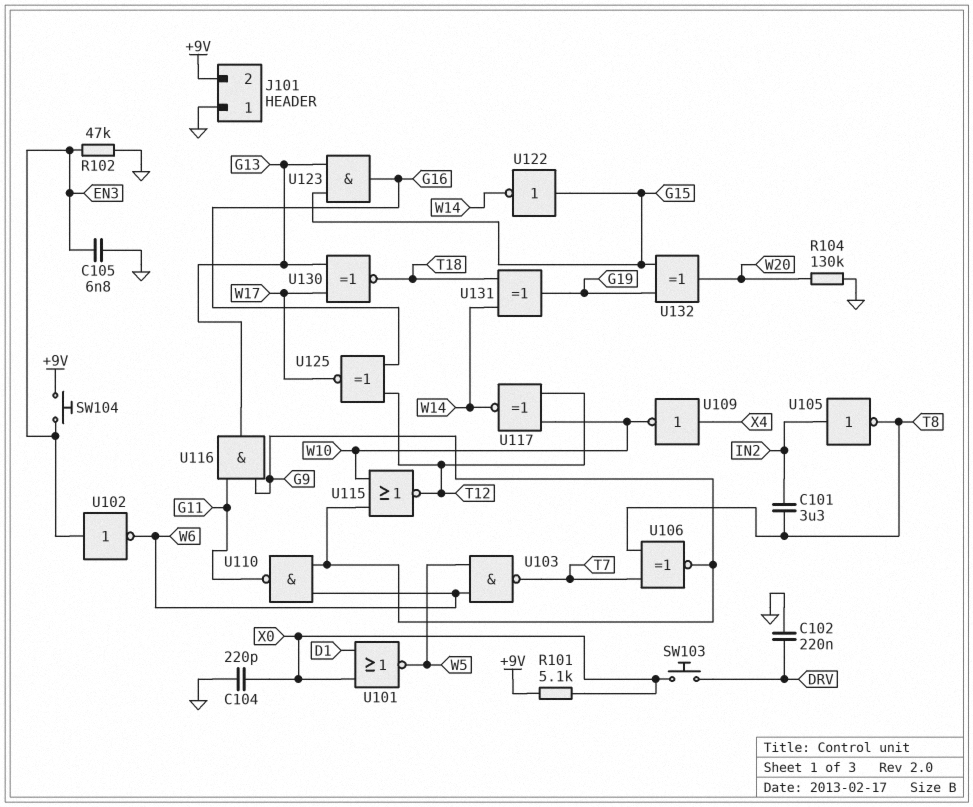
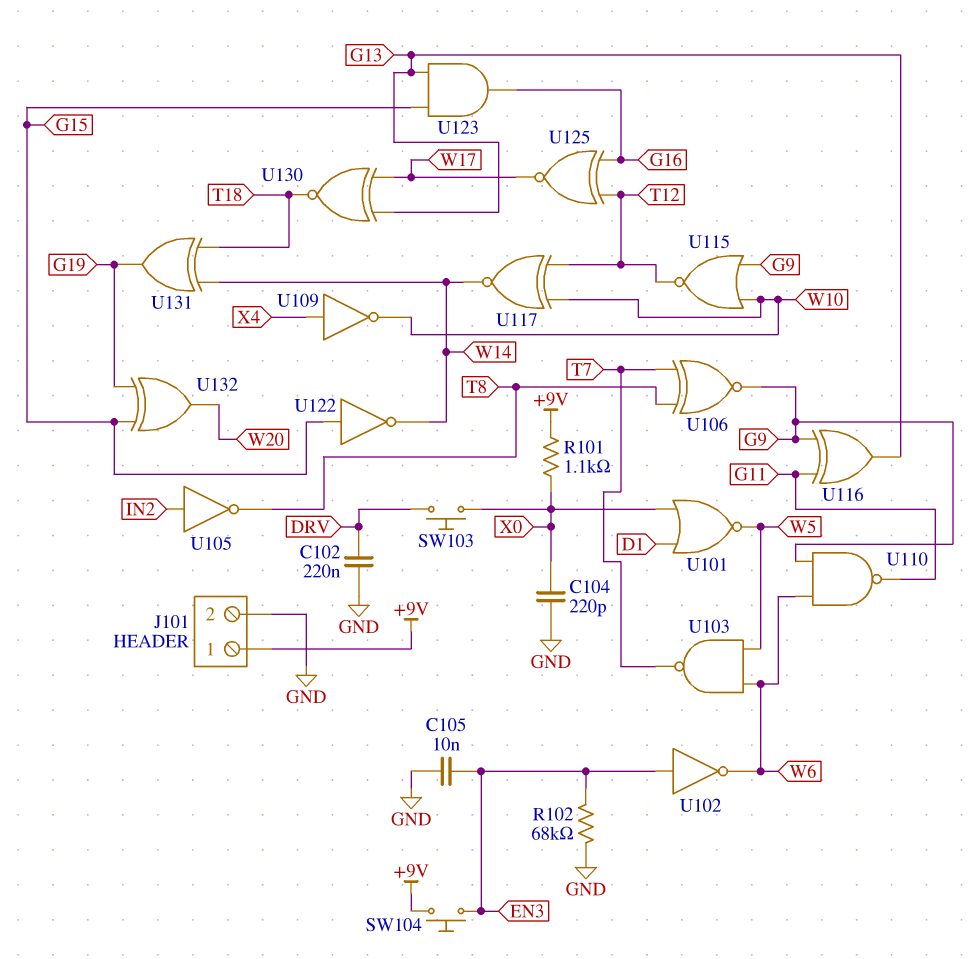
C101: 3.3uF (IN2, T8) -> none
C105: 6.8nF (EN3, GND) -> 10nF (EN3, GND)
J101 pin 1: GND -> +9V
J101 pin 2: +9V -> GND
R101: 5.1k (+9V, X0) -> 1.1k (+9V, X0)
R102: 47k (EN3, GND) -> 68k (EN3, GND)
R104: 130k (GND, W20) -> none
U116: AND (in G9, in G11, out G13) -> XOR (in G9, in G11, out G13)

